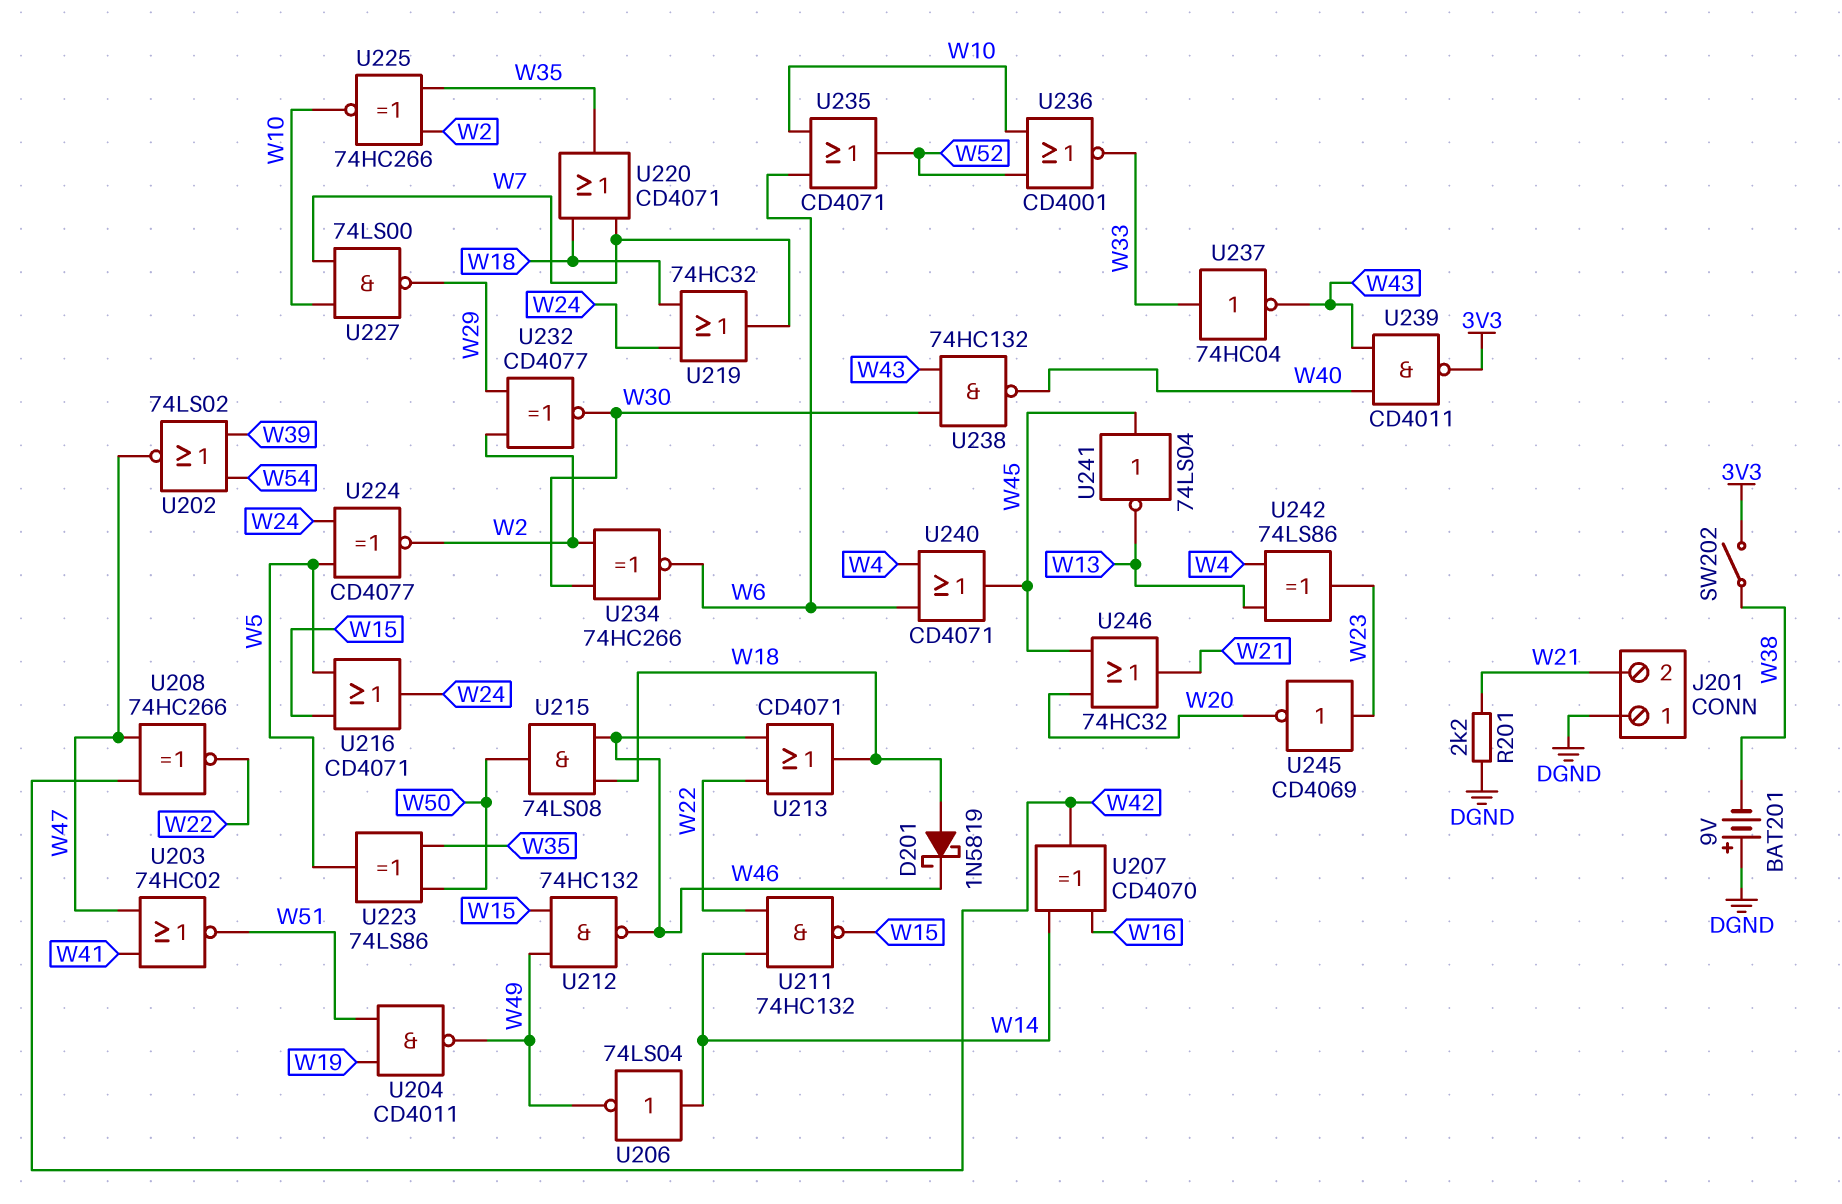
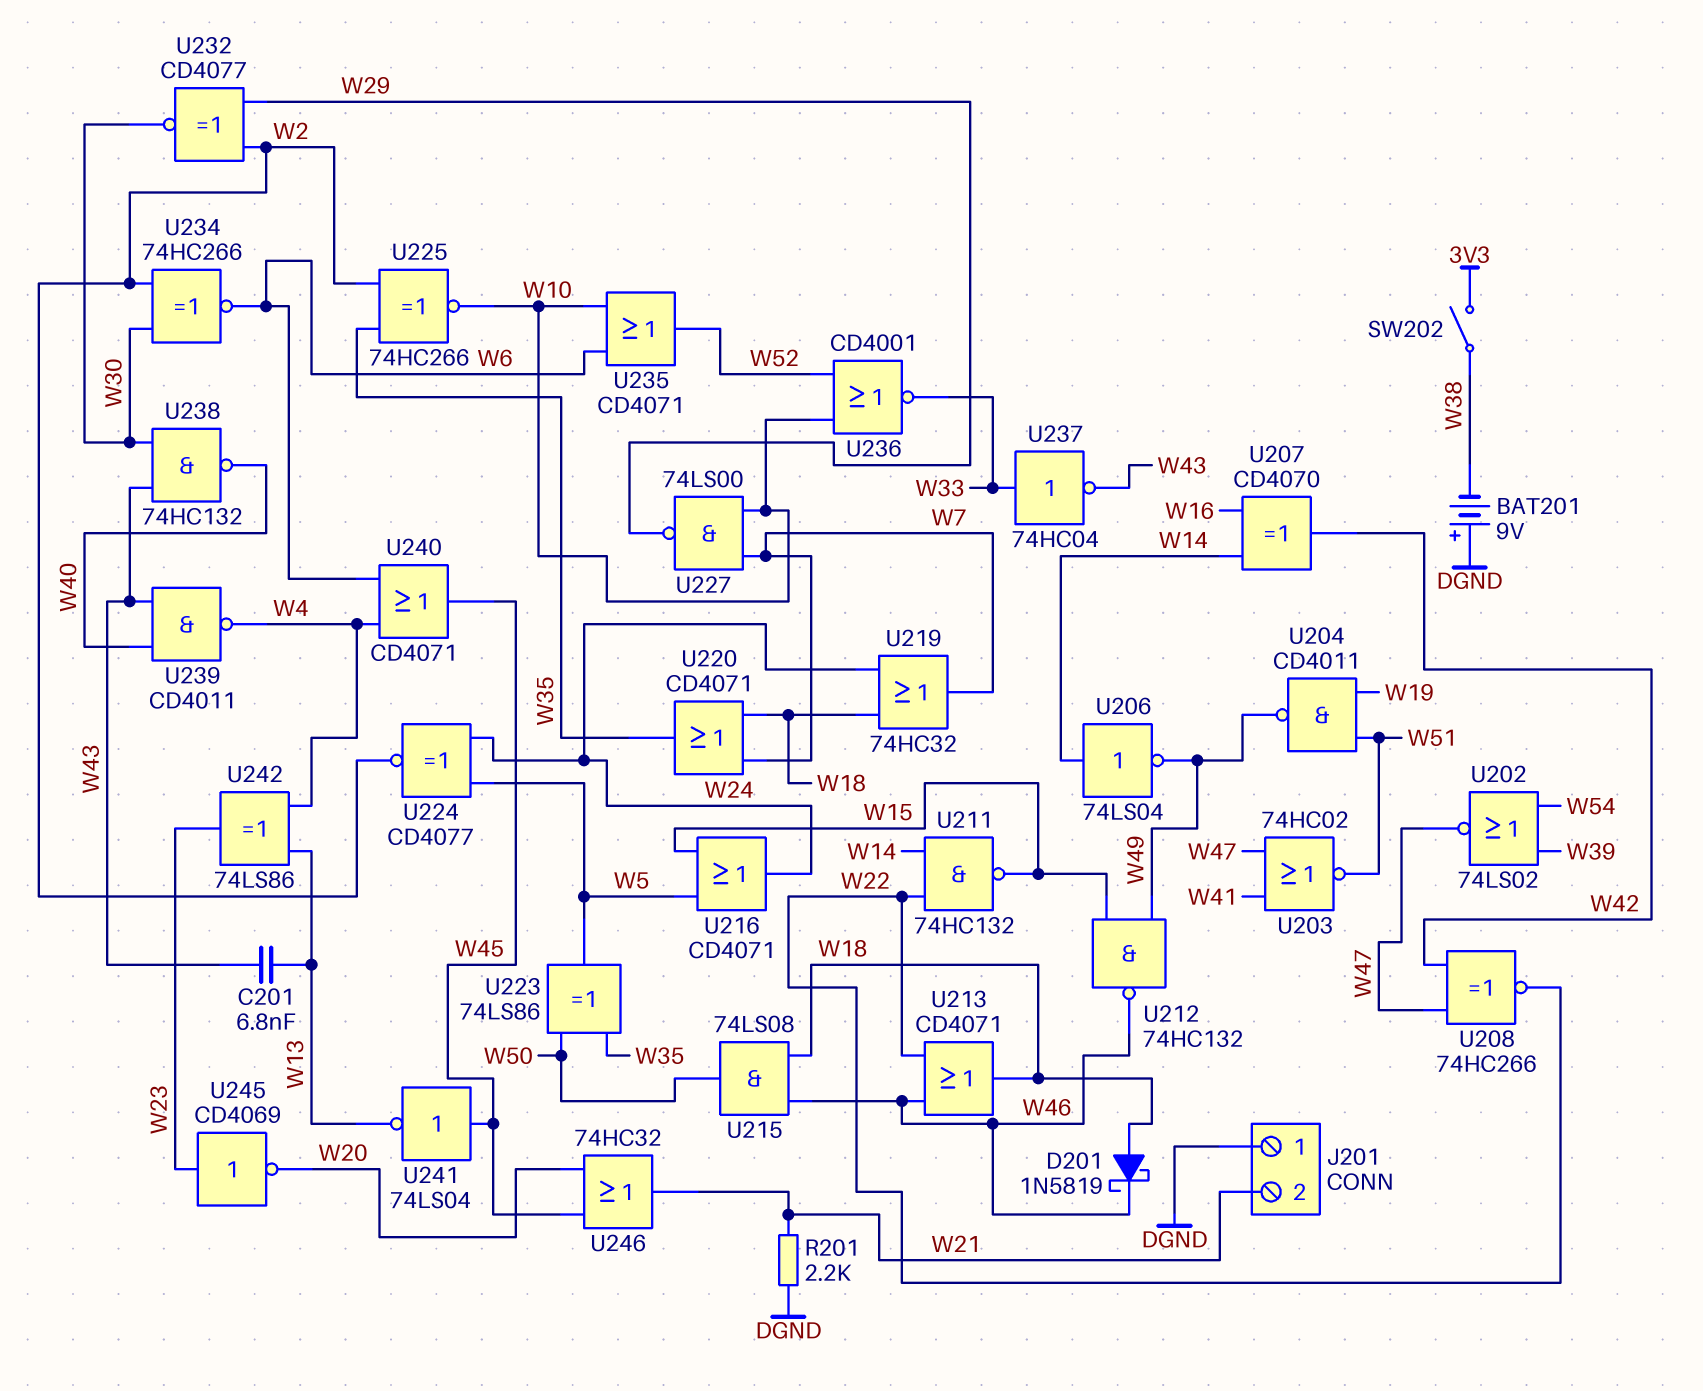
C201: none -> 6.8nF (W13, W43)
U239: NAND CD4011 (in W40, in W43, out 3V3) -> NAND CD4011 (in W40, in W43, out W4)

